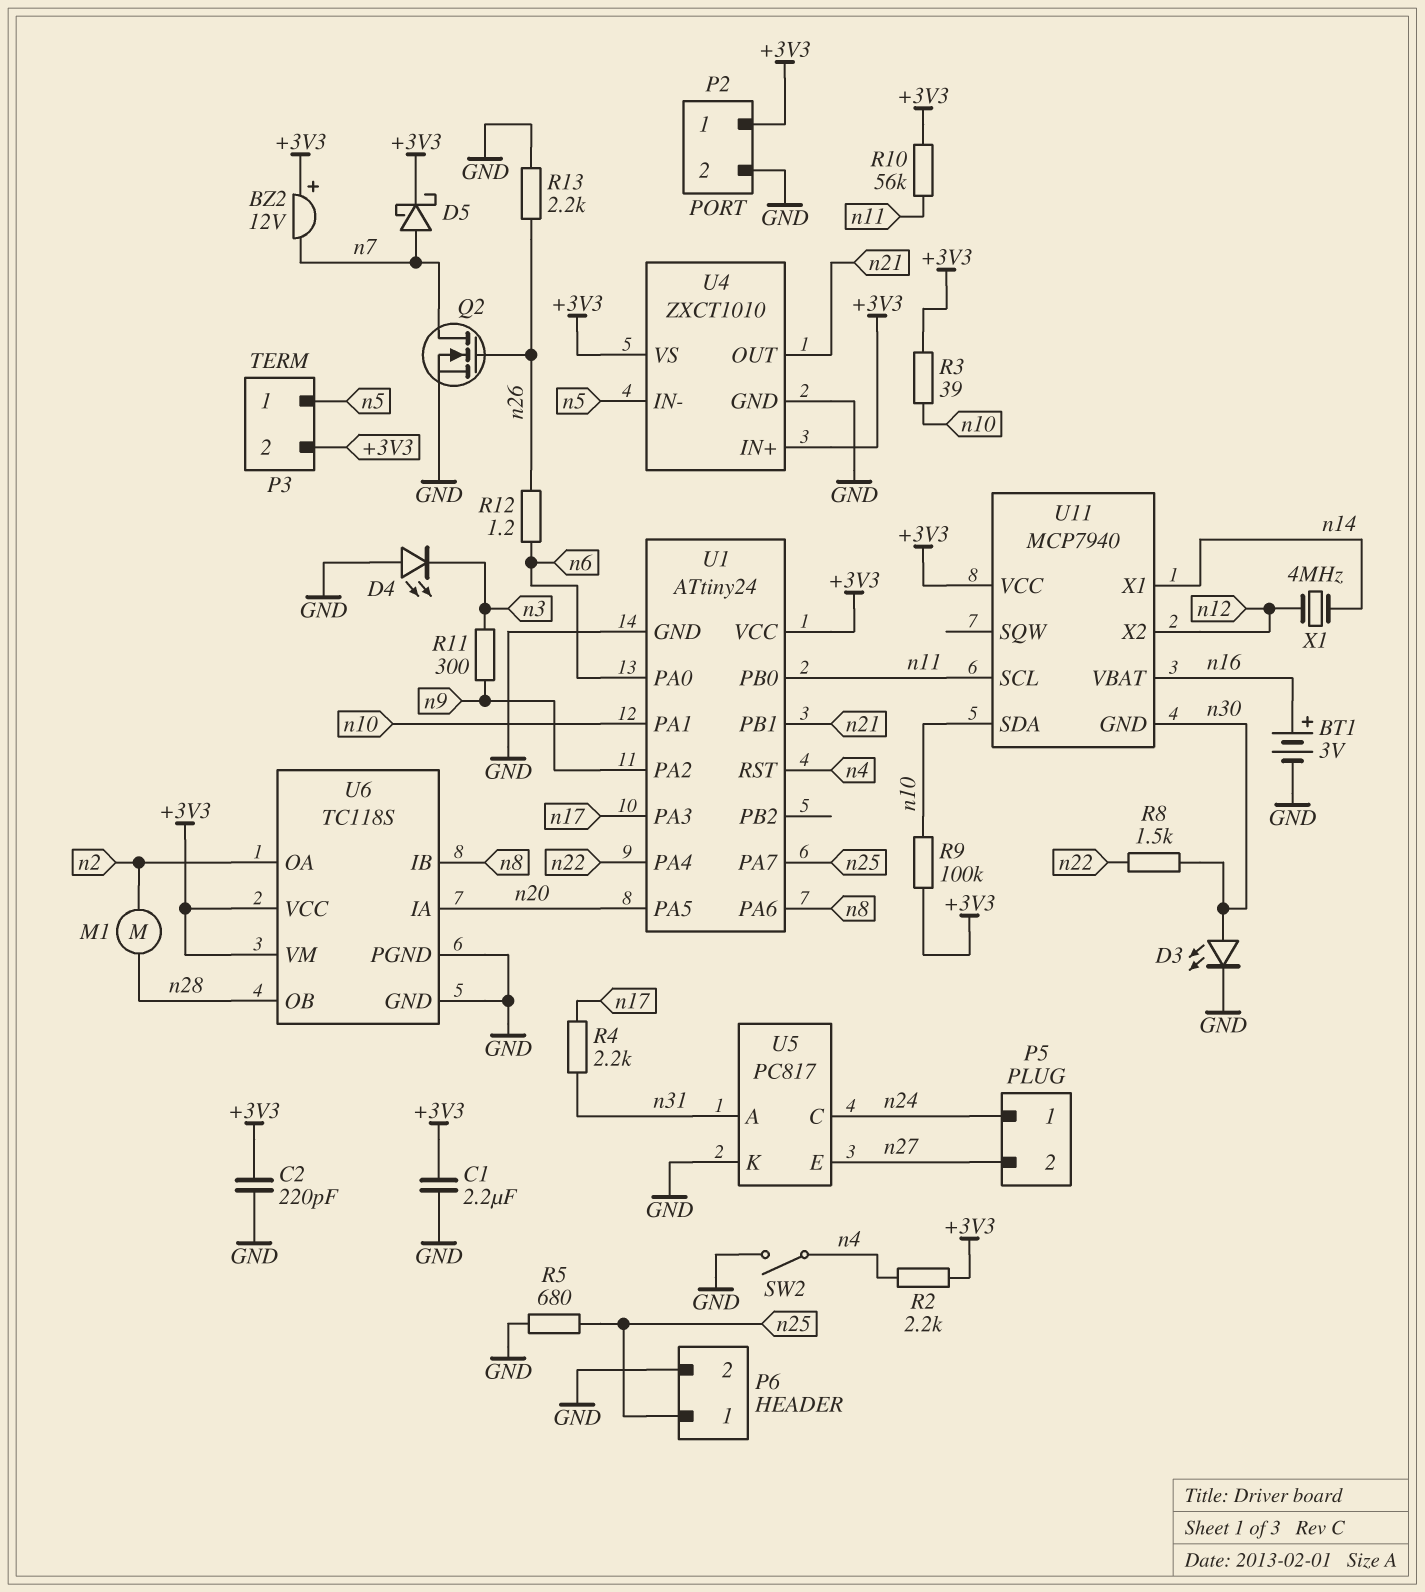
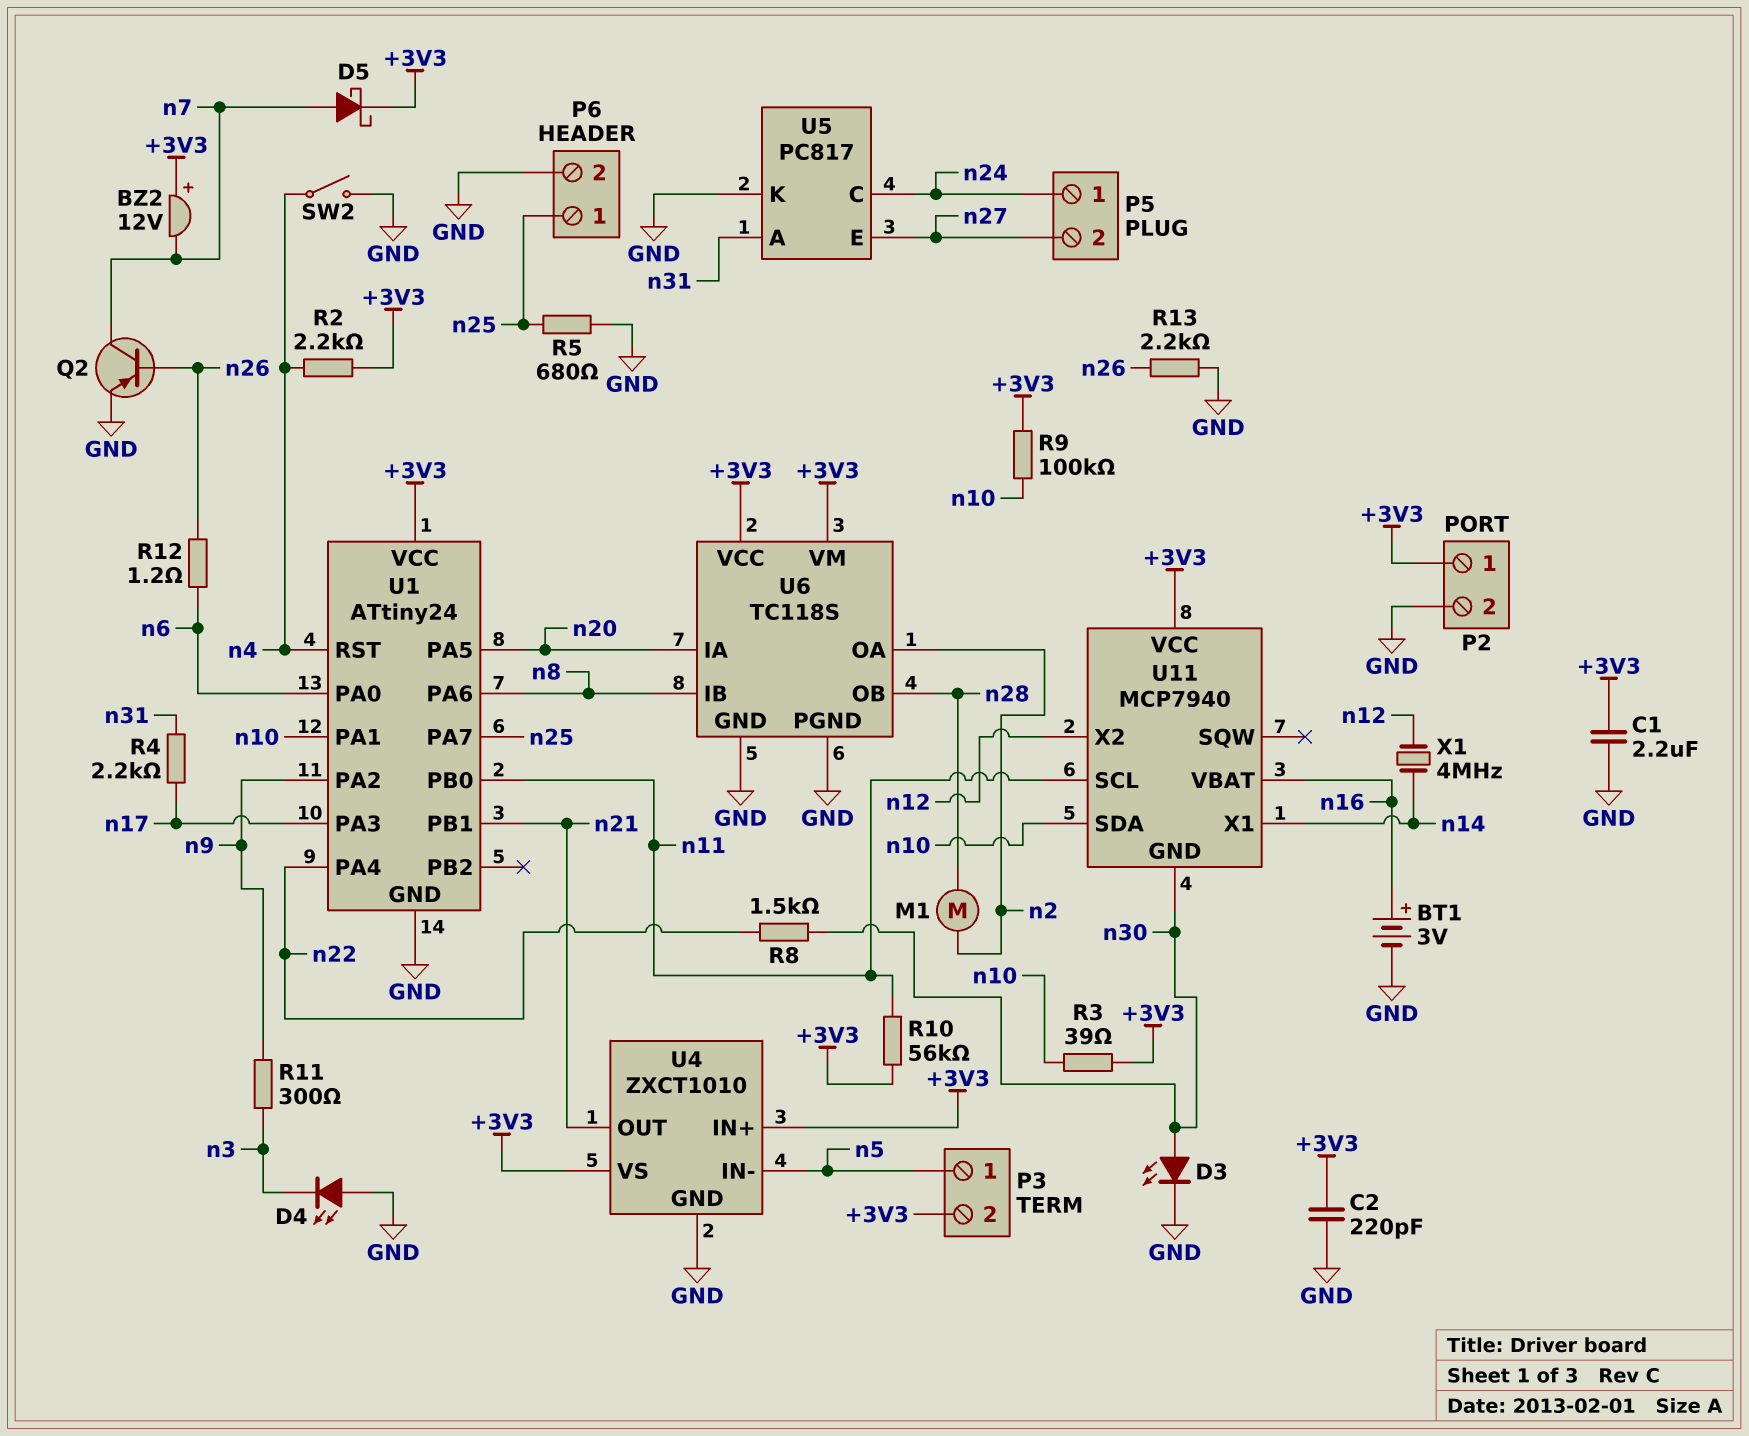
Q2: NMOS (G n26, D n7, S GND) -> PNP (B n26, C n7, E GND)

